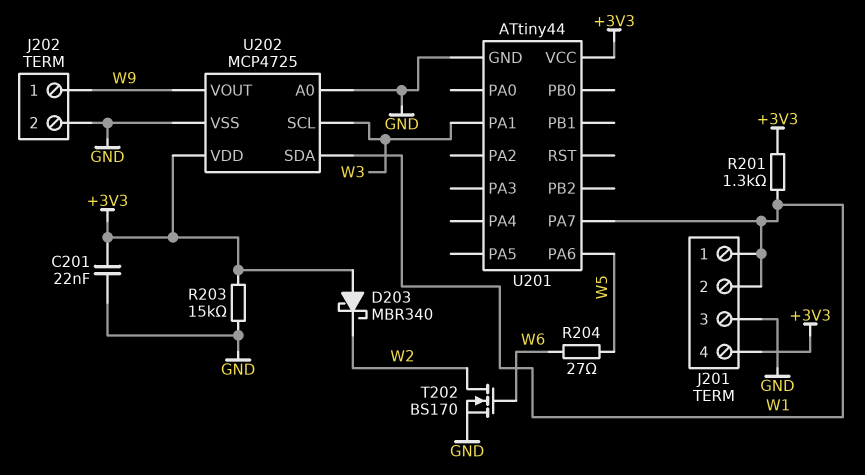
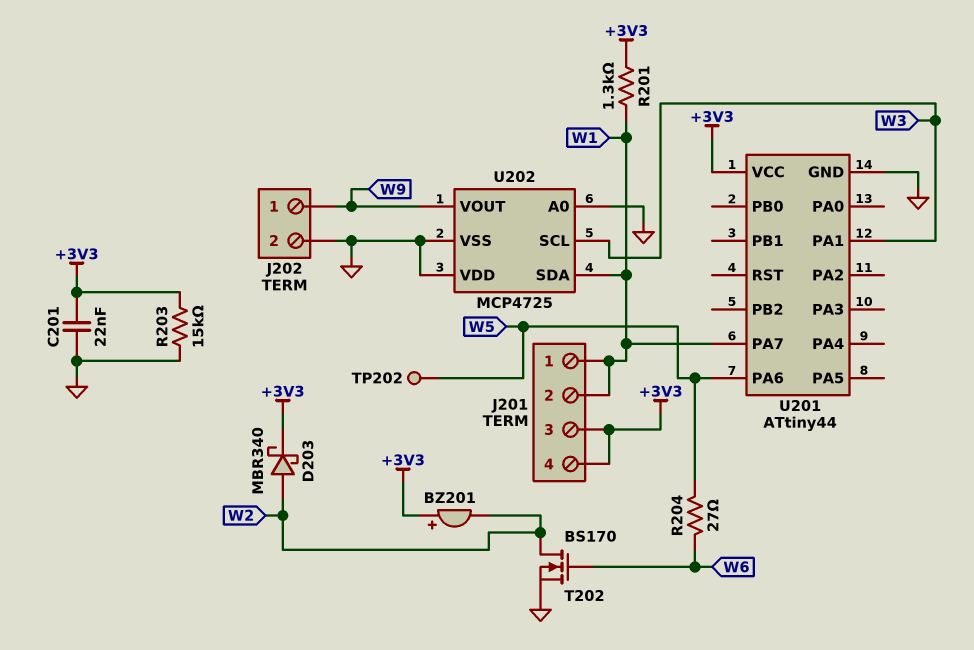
BZ201: none -> buzzer (plus +3V3, minus W2)
D203: schottky MBR340 (A +3V3, K W2) -> schottky MBR340 (A W2, K +3V3)
J201 pin 3: GND -> +3V3
TP202: none -> test point (W5)
U202 pin VDD: +3V3 -> GND

